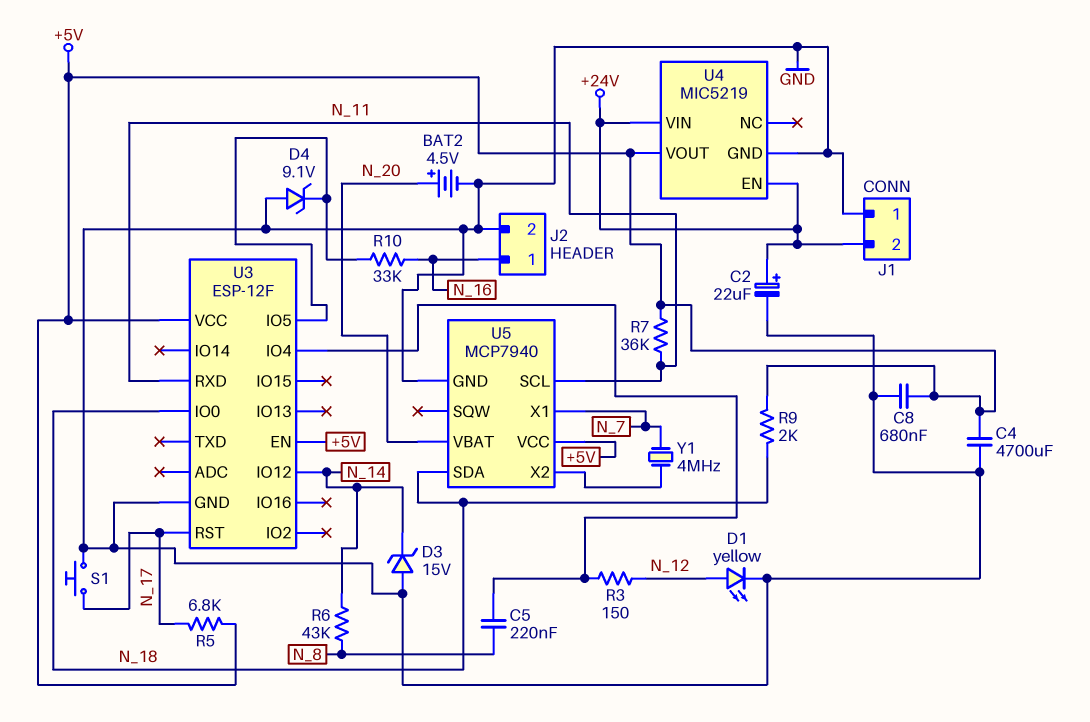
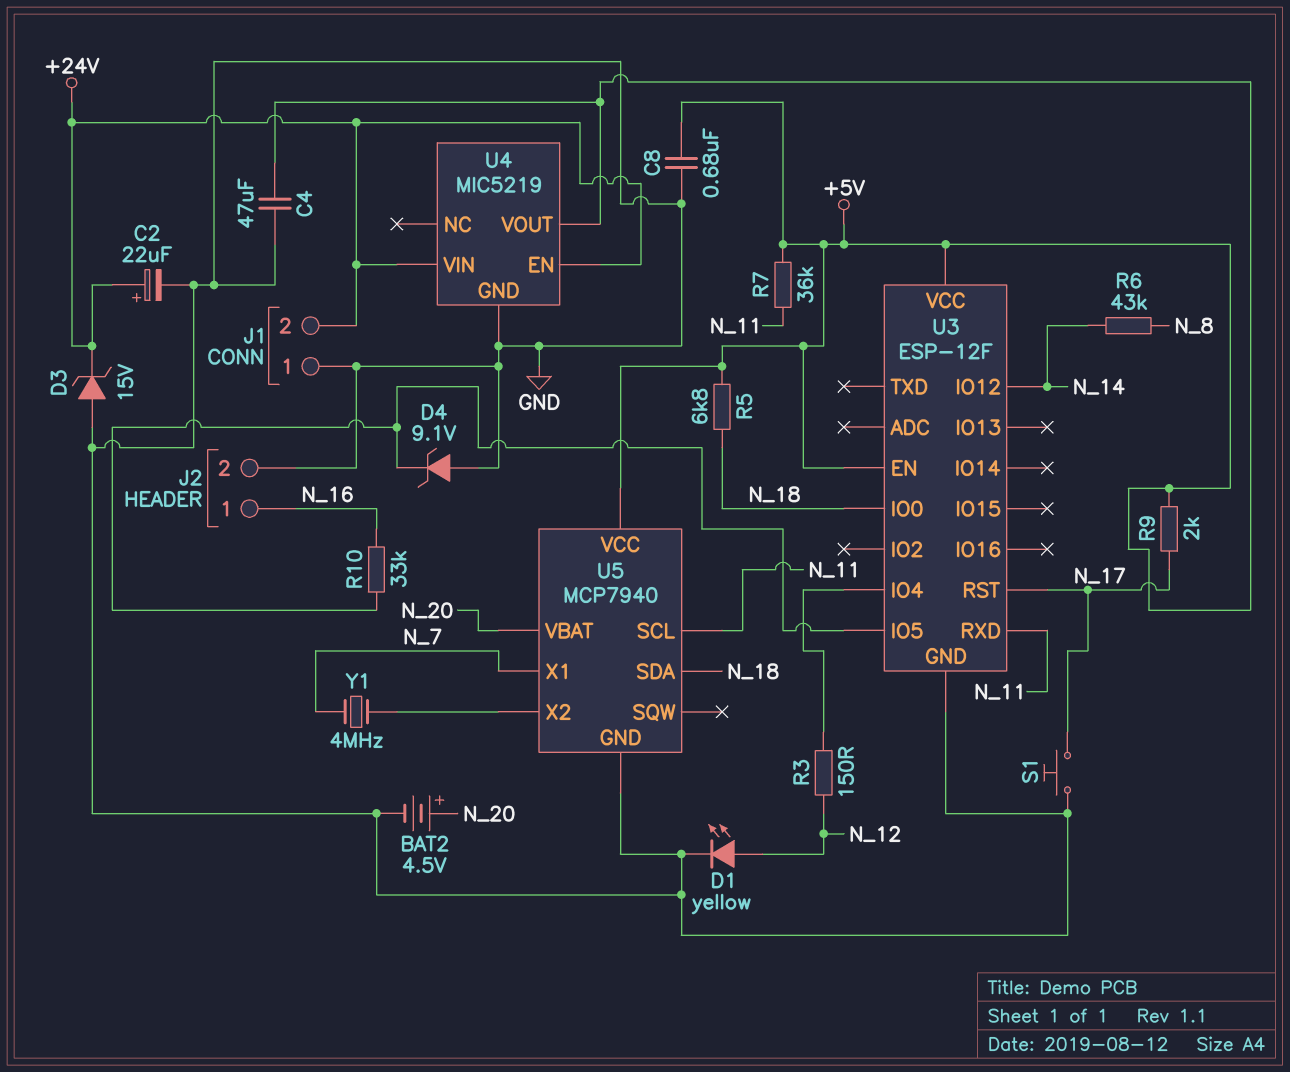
C4: 4700uF (+5V, GND) -> 47uF (+5V, GND)
C5: 220nF (N_8, U3/IO4) -> none
D3: zener 15V (A GND, K N_14) -> zener 15V (A GND, K +24V)
R5: 6.8k (+5V, N_17) -> 6.8k (+5V, N_18)
R9: 2k (+5V, N_18) -> 2k (+5V, N_17)

